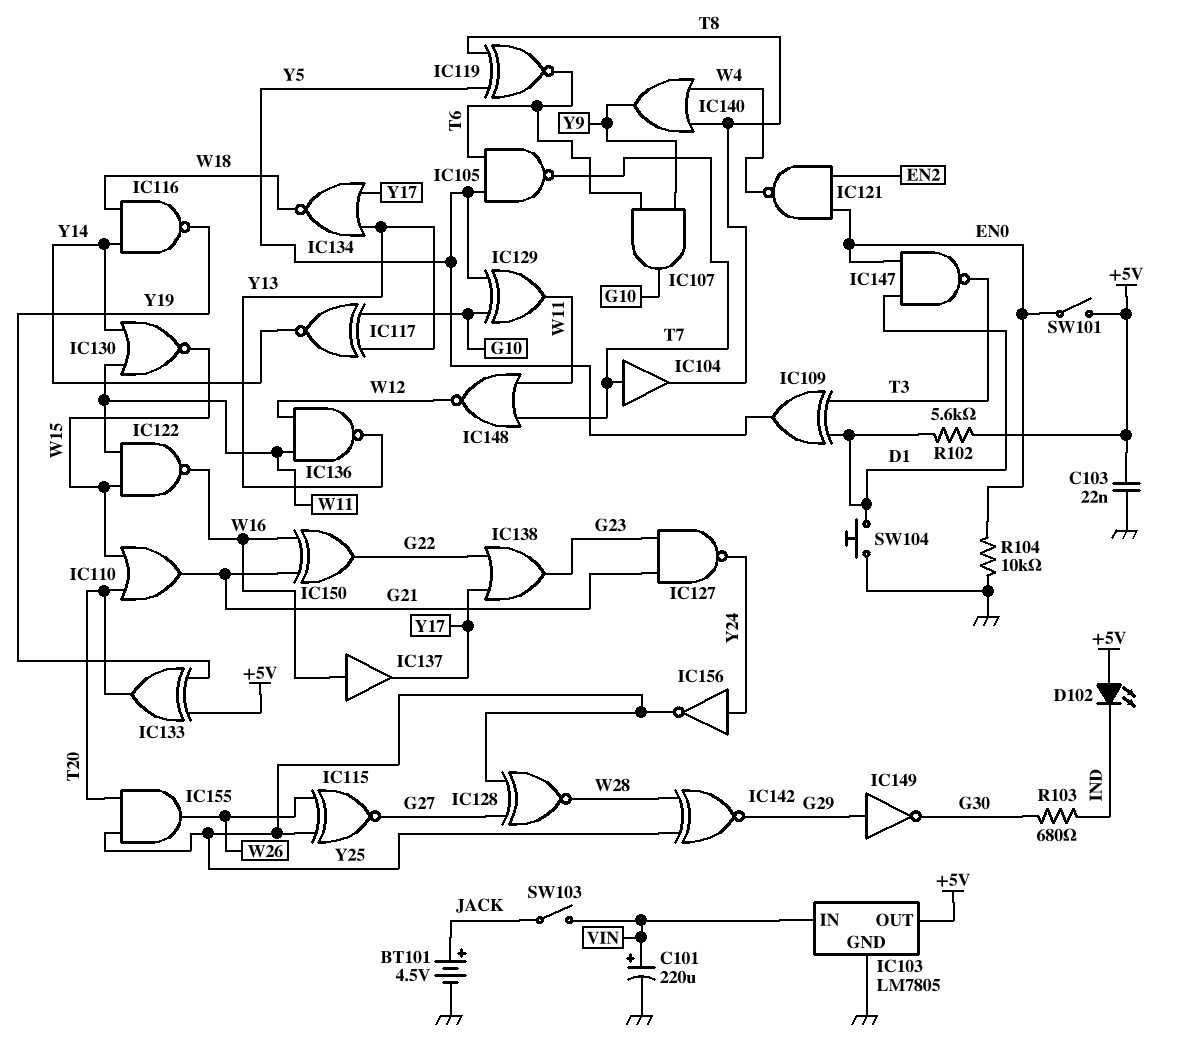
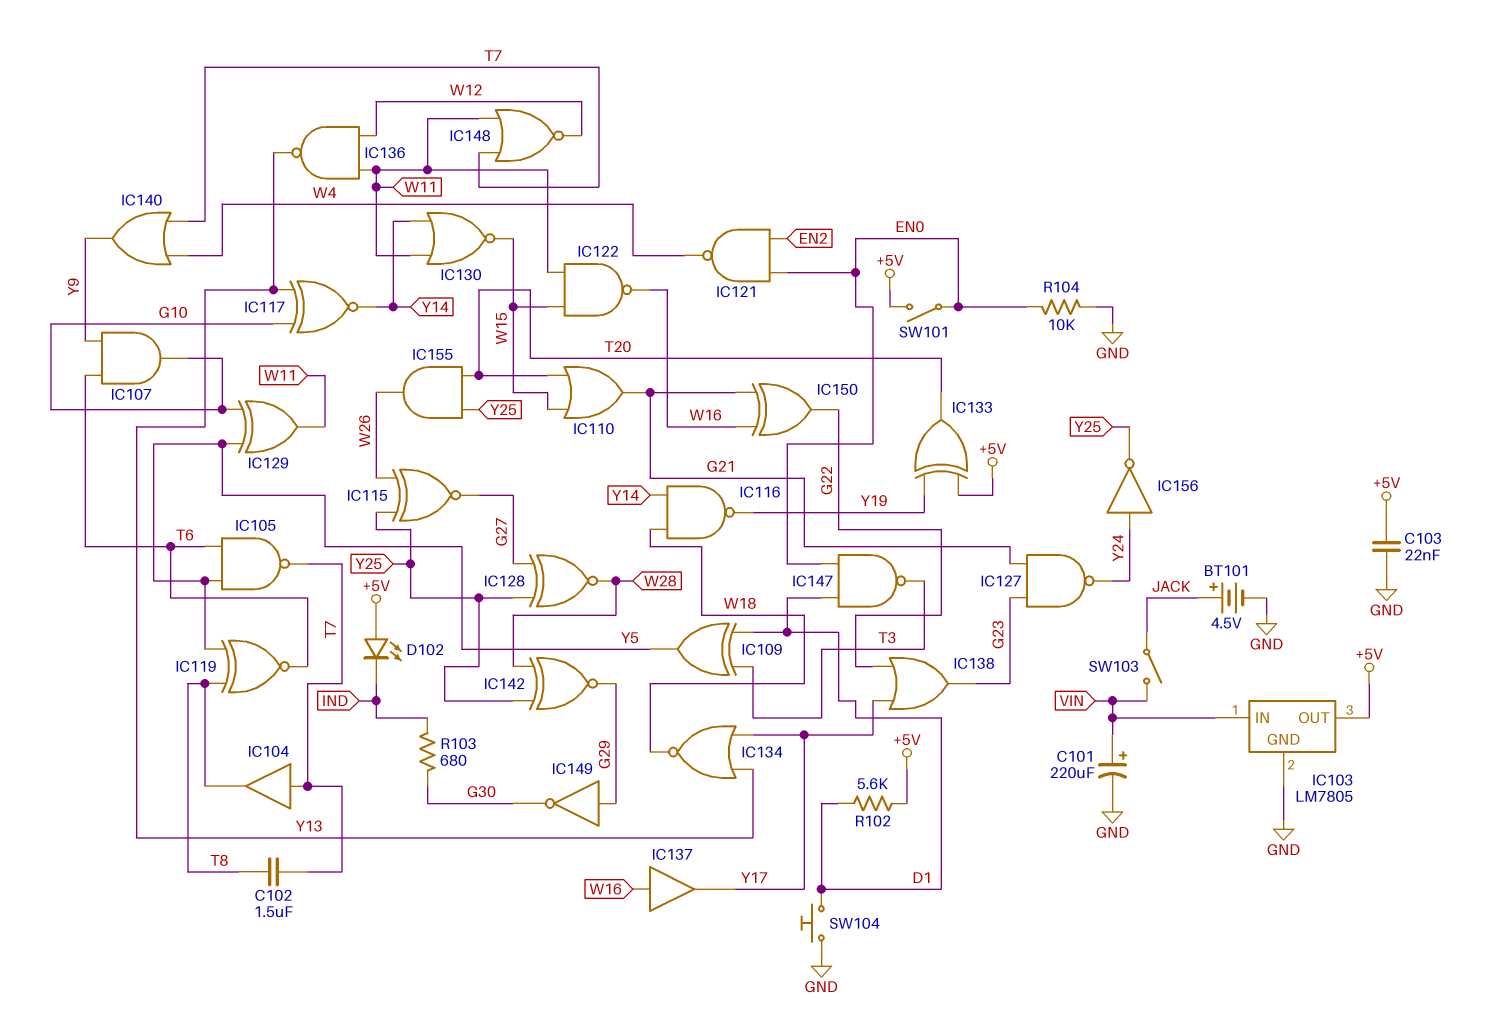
C102: none -> 1.5uF (T7, T8)
IC140: OR (in T8, in W4, out Y9) -> OR (in T7, in W4, out Y9)

